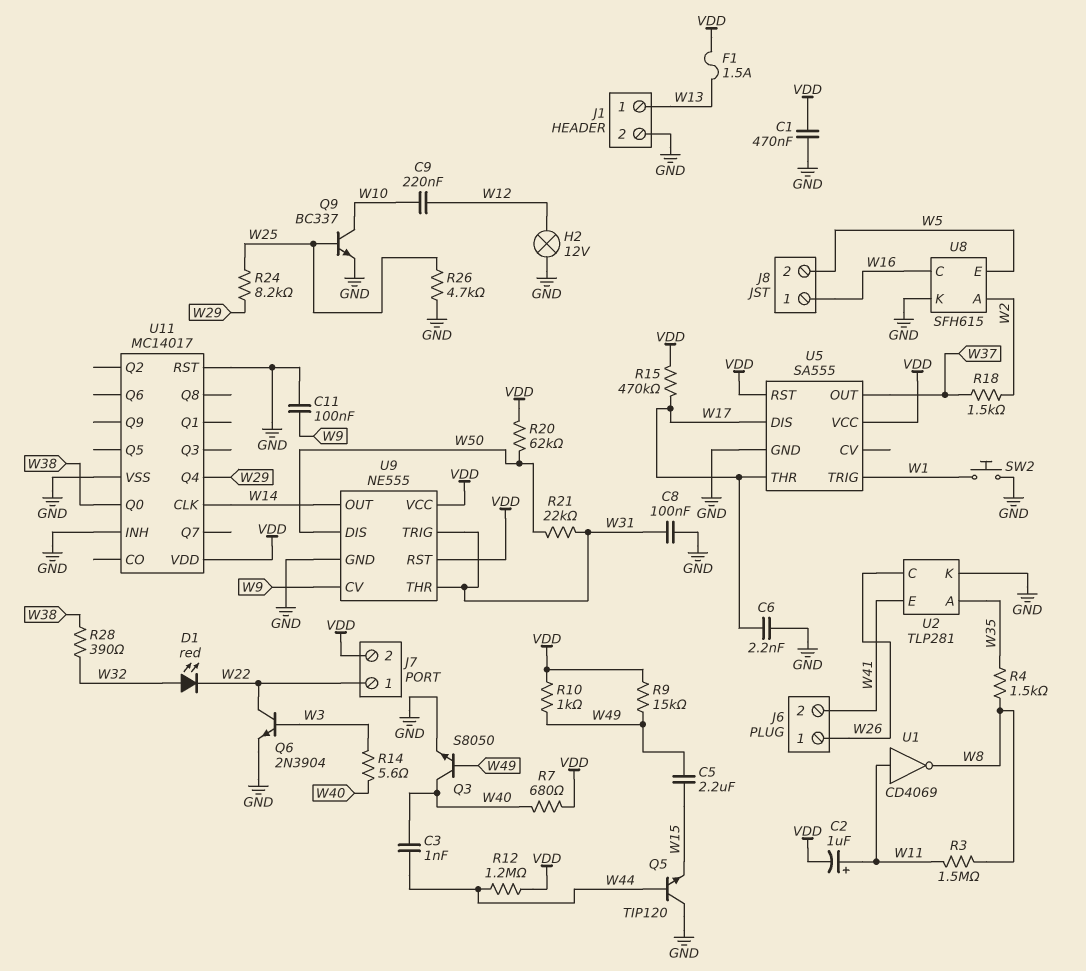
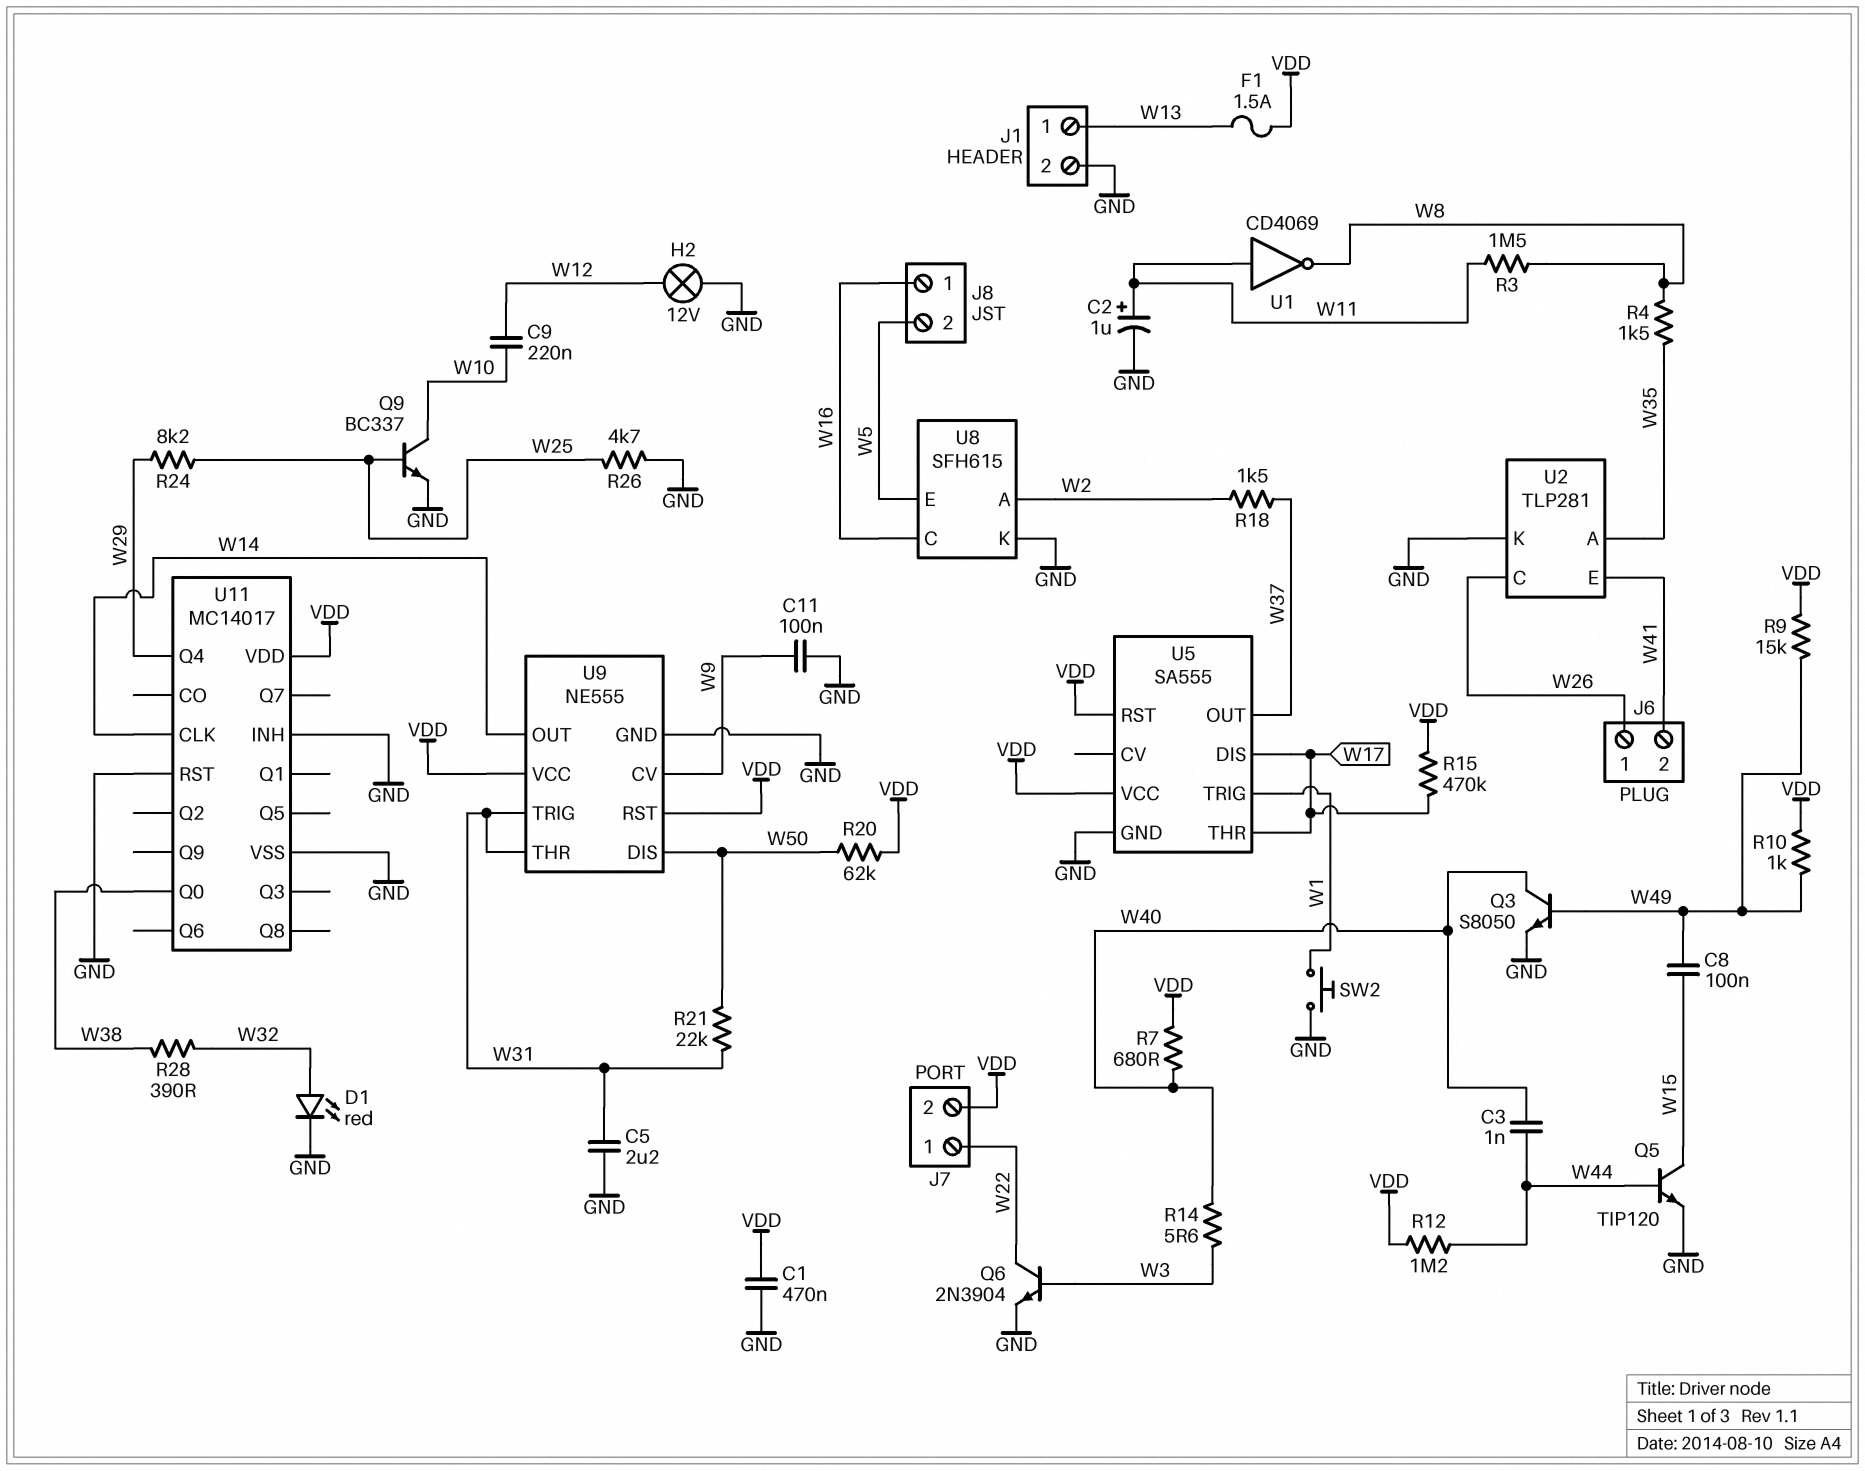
C2: 1uF (plus W11, minus VDD) -> 1uF (plus W11, minus GND)
C5: 2.2uF (W15, W49) -> 2.2uF (GND, W31)
C6: 2.2nF (GND, W17) -> none
C8: 100nF (GND, W31) -> 100nF (W15, W49)
D1: LED red (A W32, K W22) -> LED red (A W32, K GND)
Q5: NPN TIP120 (B W44, C GND, E W15) -> NPN TIP120 (B W44, C W15, E GND)

